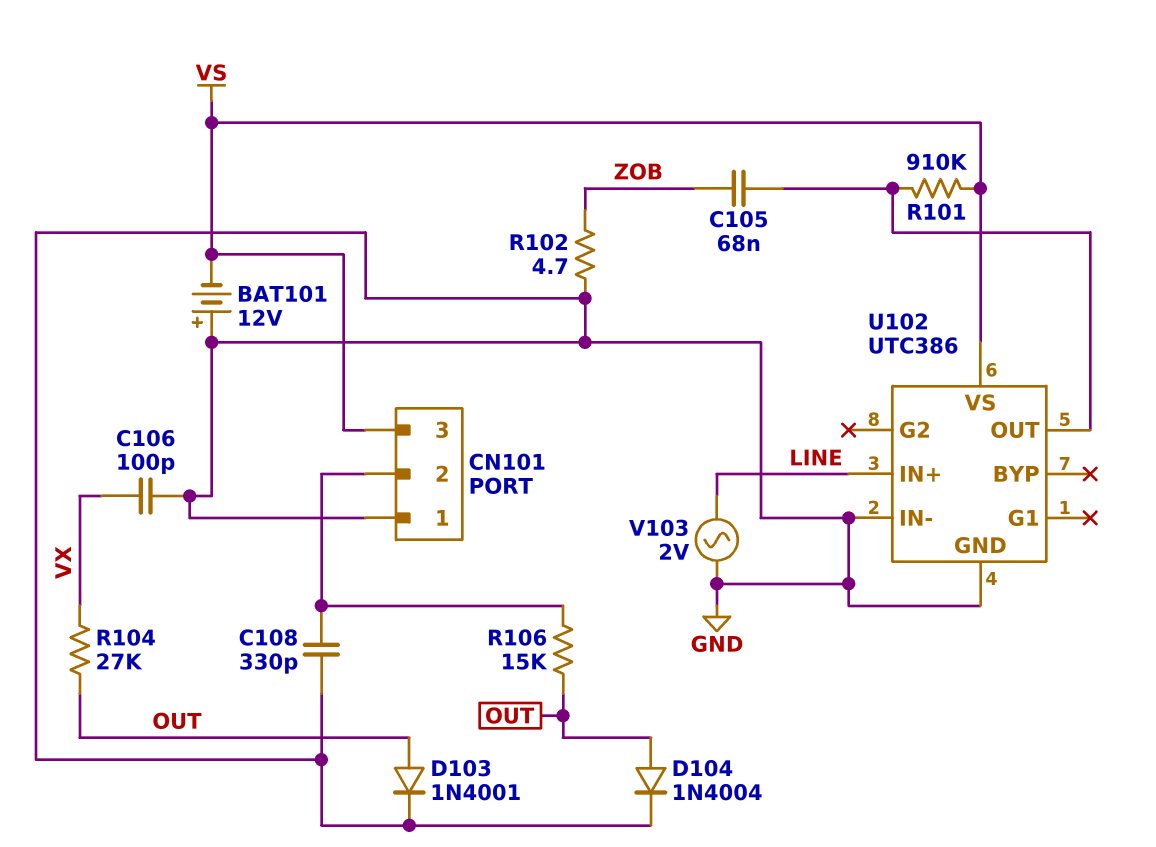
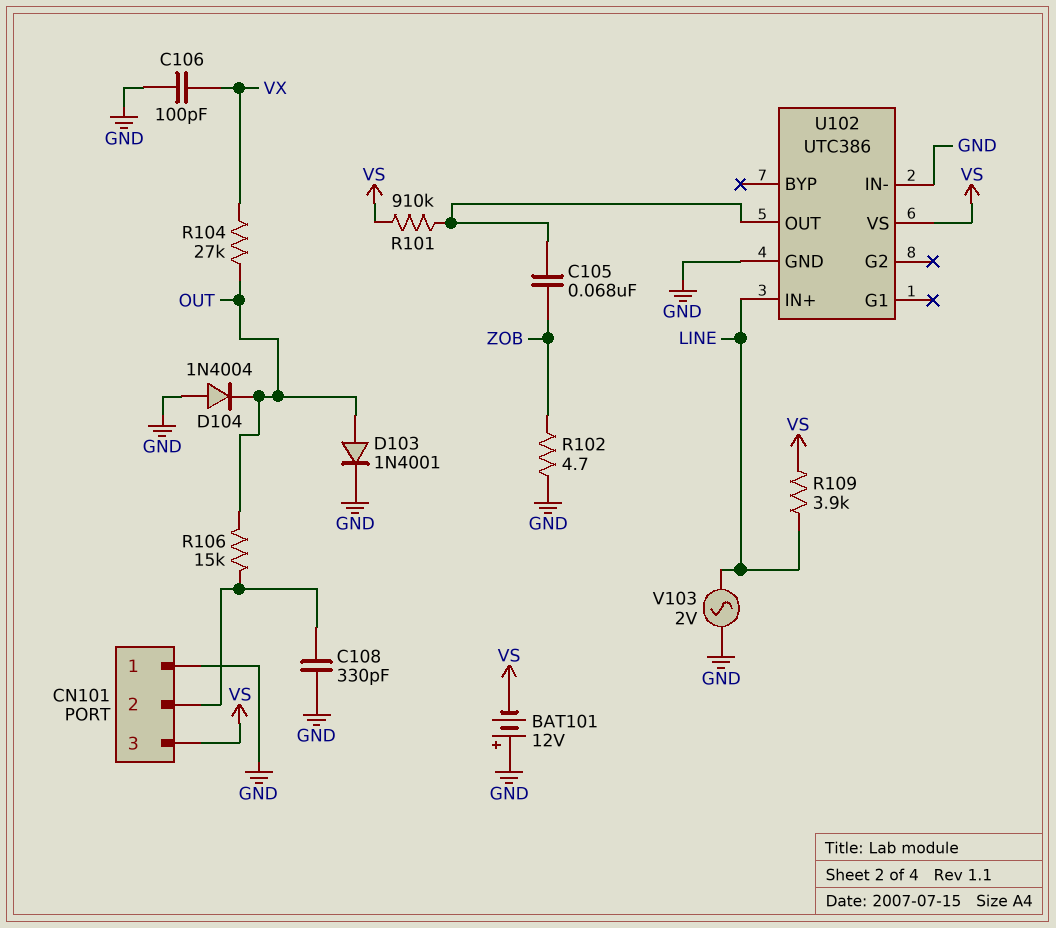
D104: diode 1N4004 (A OUT, K GND) -> diode 1N4004 (A GND, K OUT)
R109: none -> 3.9k (LINE, VS)

